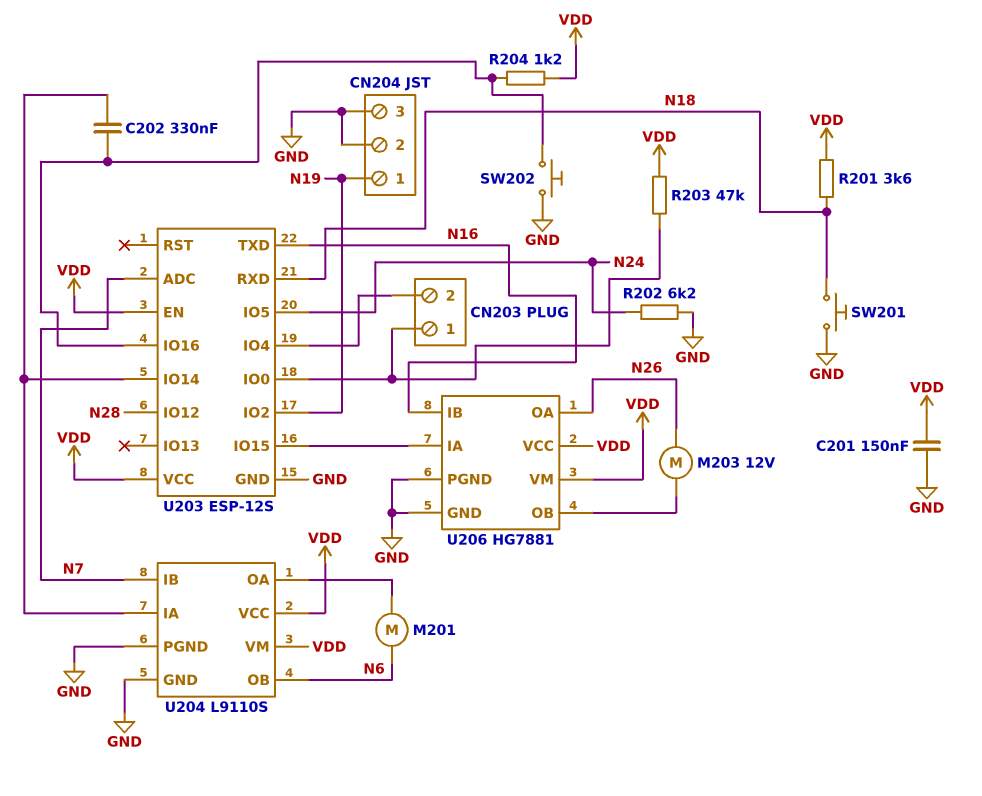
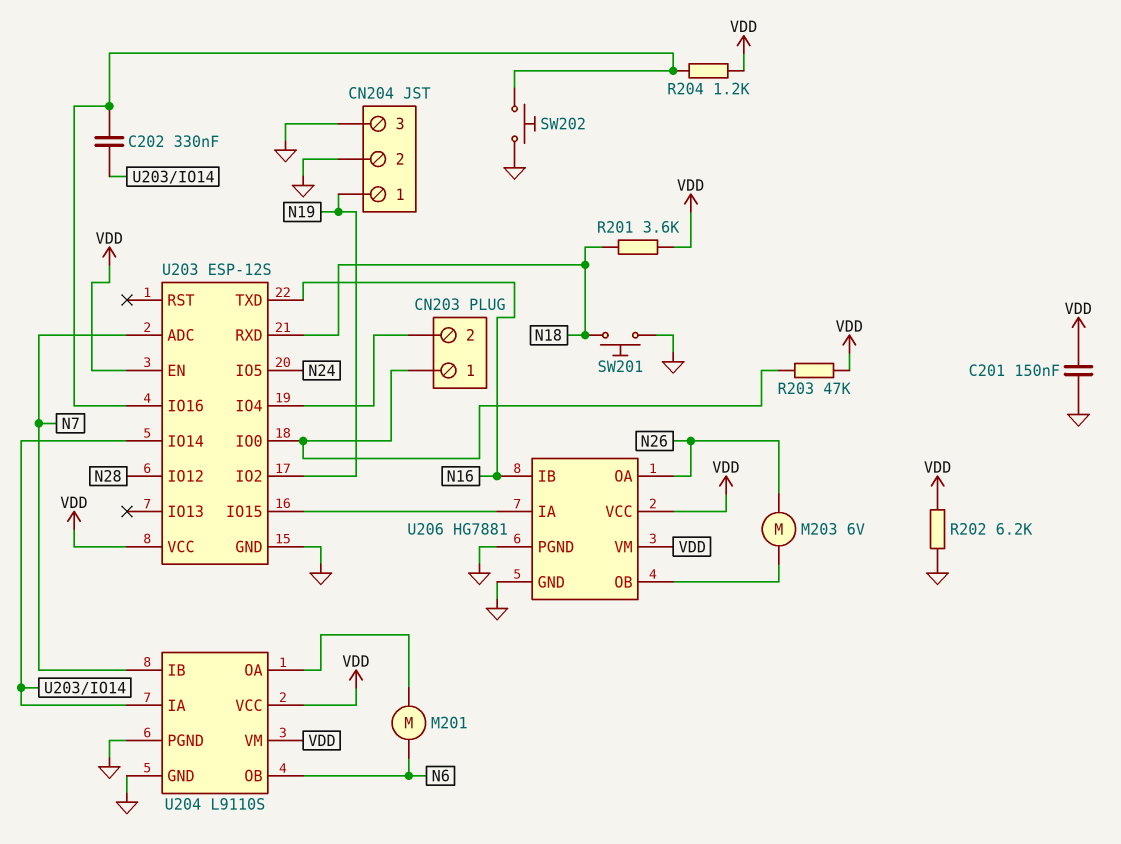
M203: motor 12V (N26, U206/OB) -> motor 6V (N26, U206/OB)
R202: 6.2k (GND, N24) -> 6.2k (GND, VDD)

